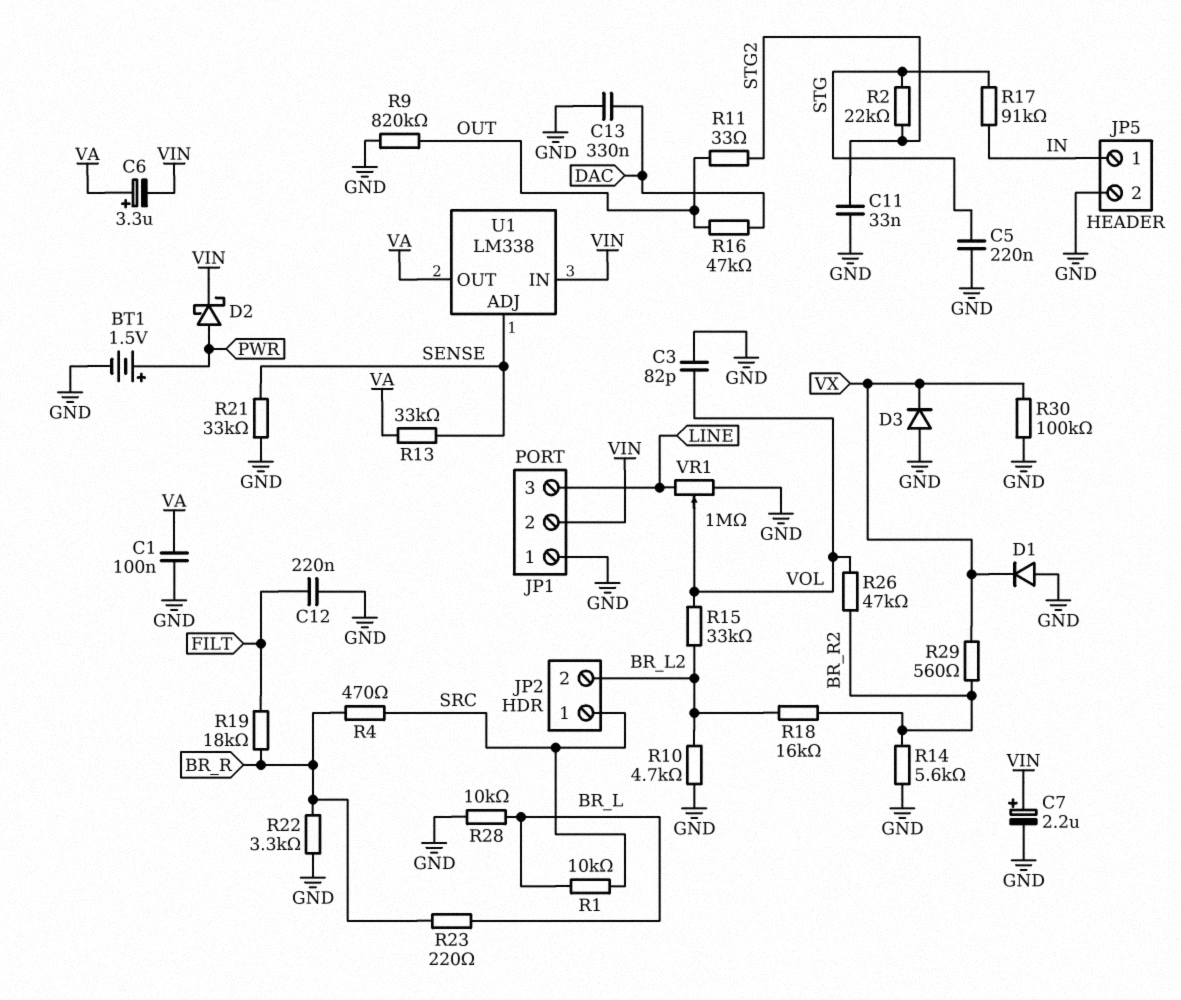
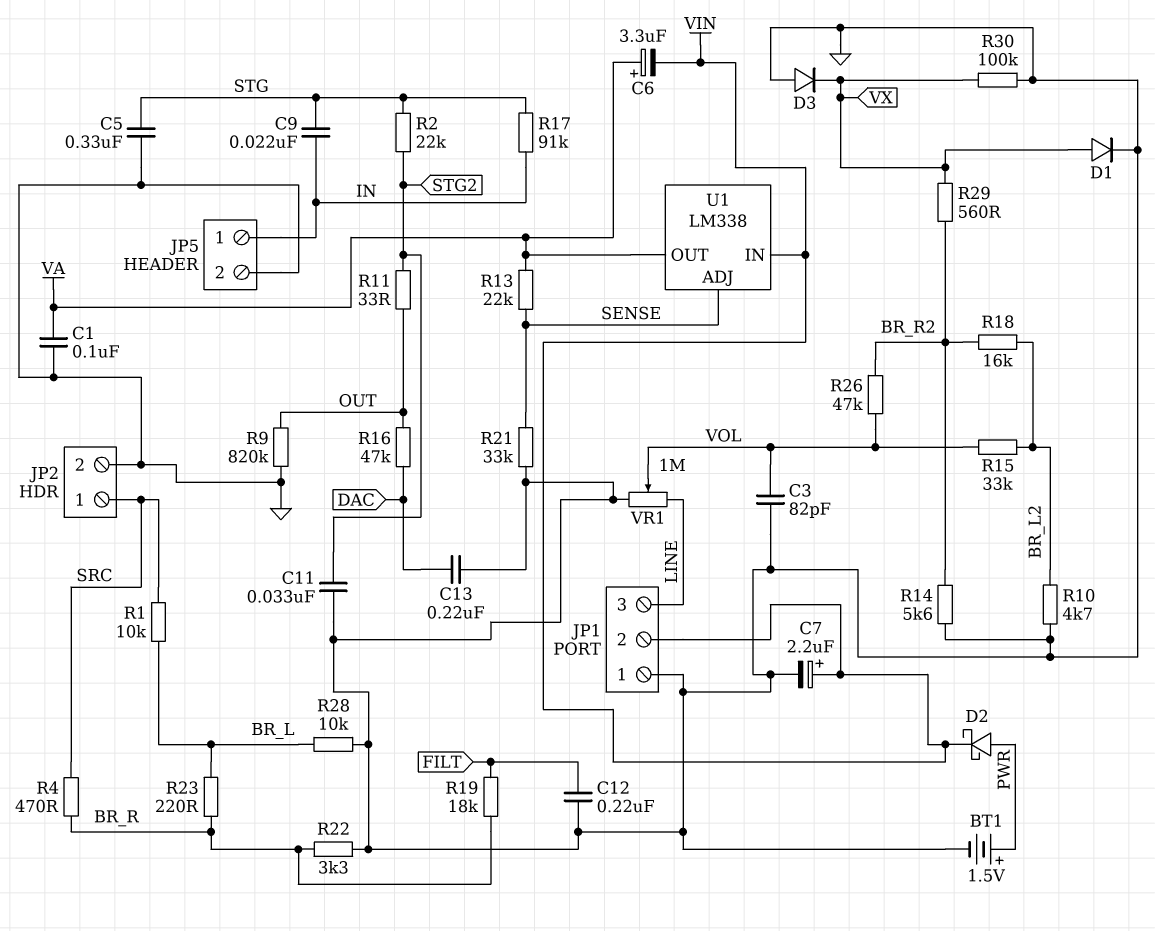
C5: 220nF (GND, STG) -> 330nF (GND, STG)
C9: none -> 22nF (IN, STG)
C13: 330nF (DAC, GND) -> 220nF (DAC, GND)
D1: diode (A GND, K VX) -> diode (A VX, K GND)
JP2 pin 2: BR_L2 -> GND
R13: 33k (SENSE, VA) -> 22k (SENSE, VA)

